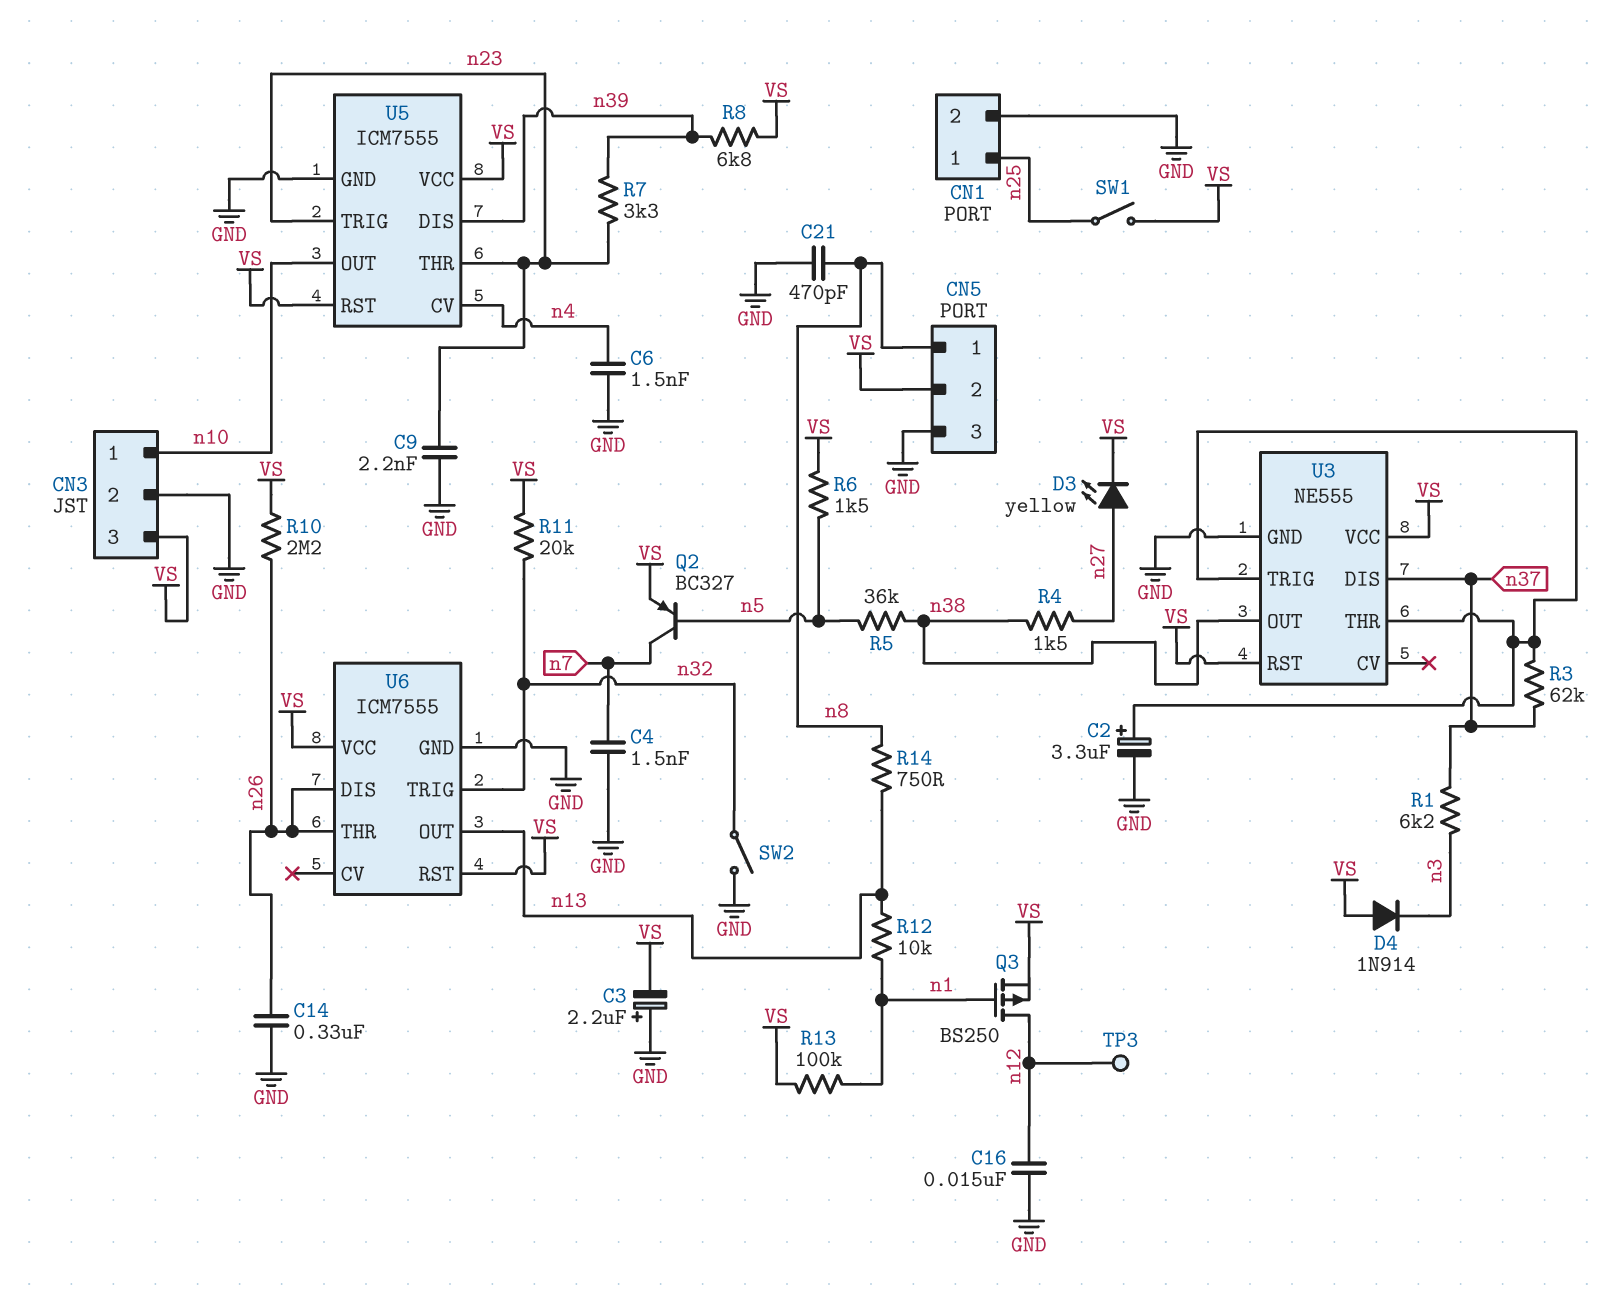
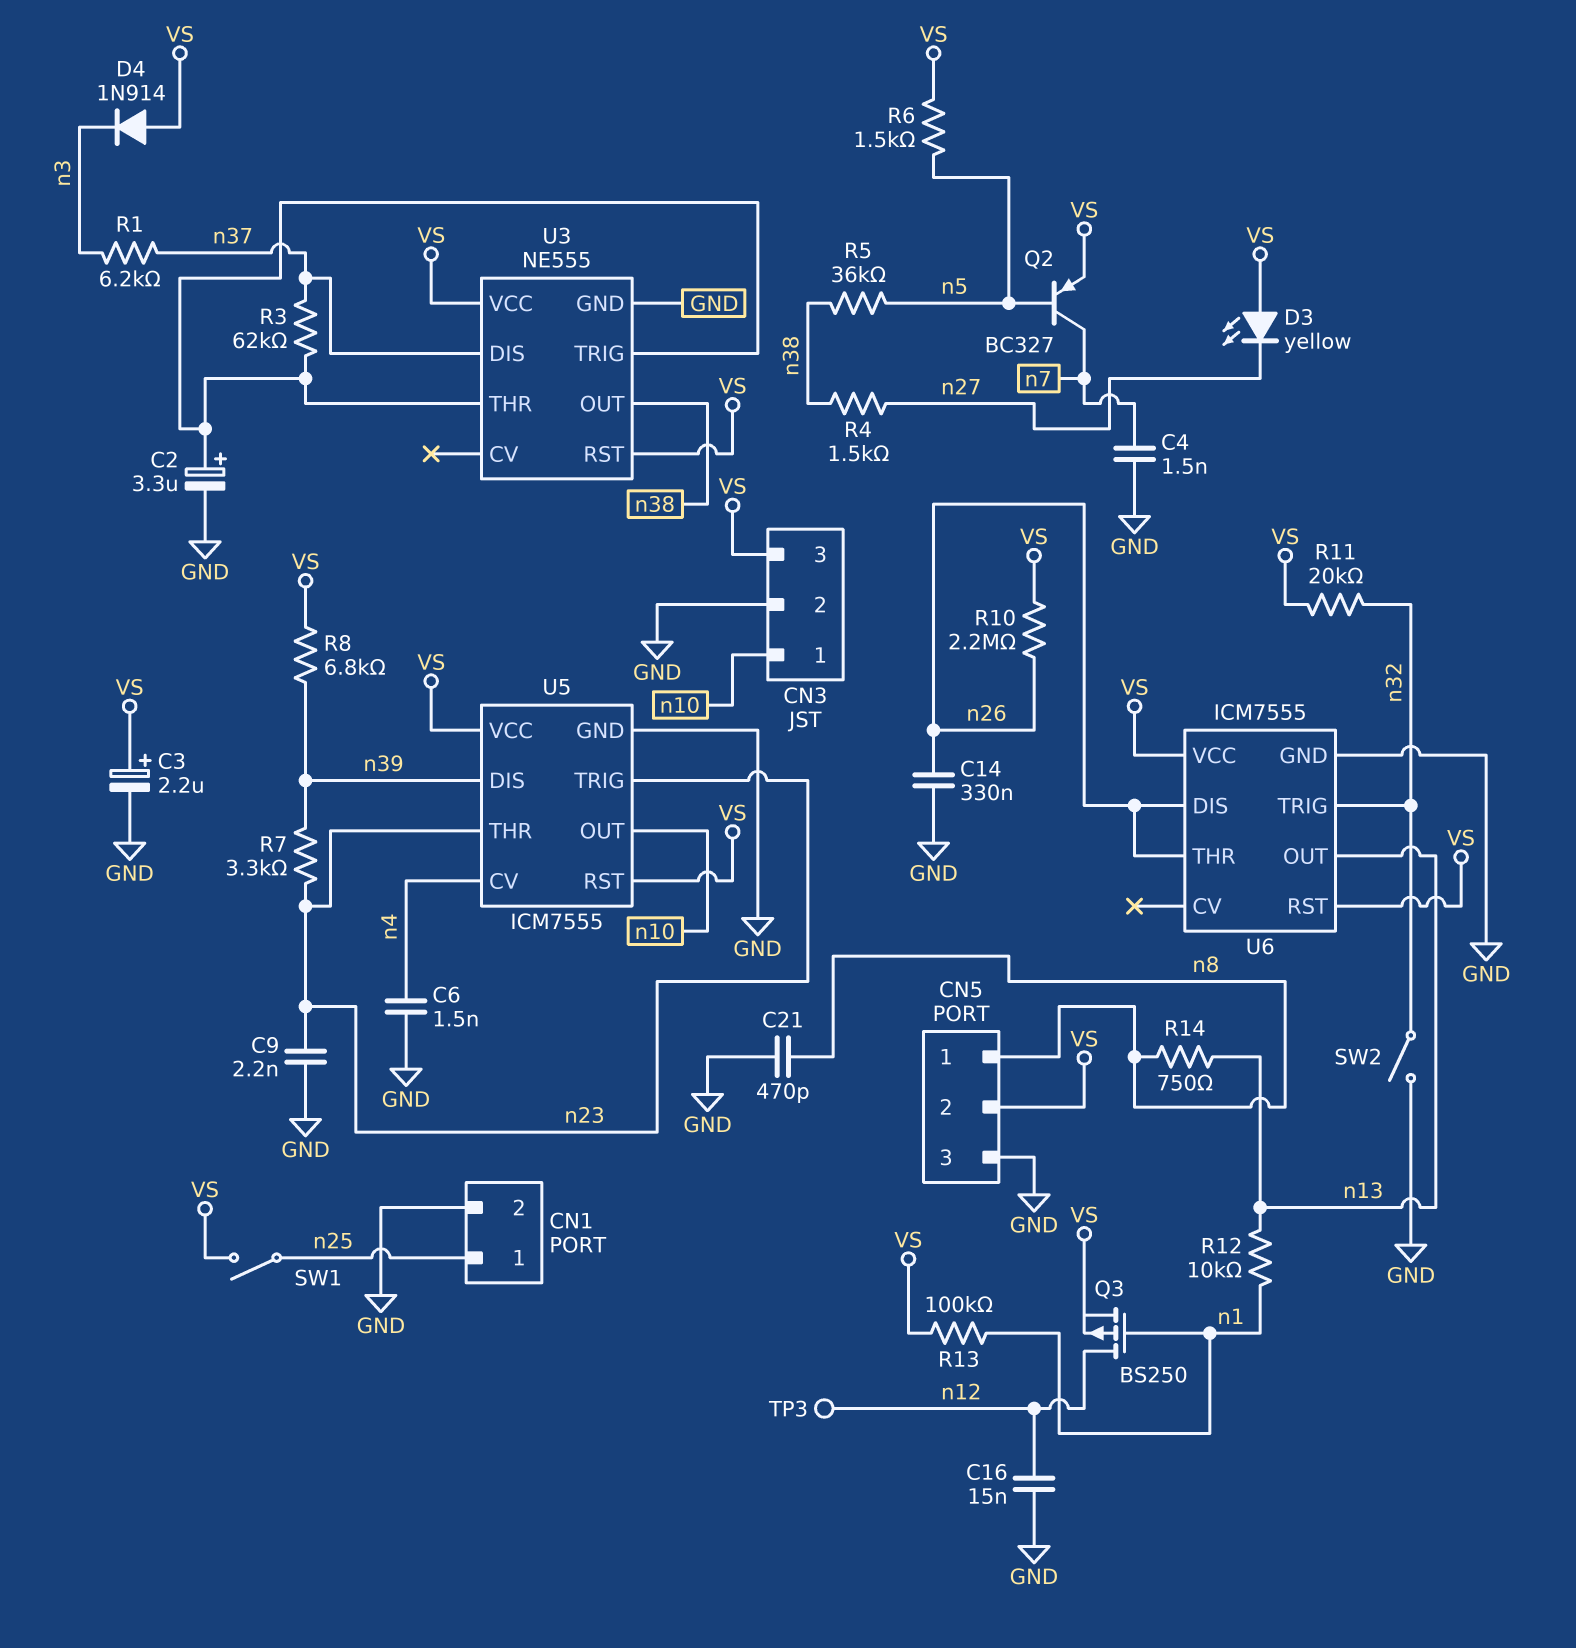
C3: 2.2uF (plus GND, minus VS) -> 2.2uF (plus VS, minus GND)
D3: LED yellow (A n27, K VS) -> LED yellow (A VS, K n27)

